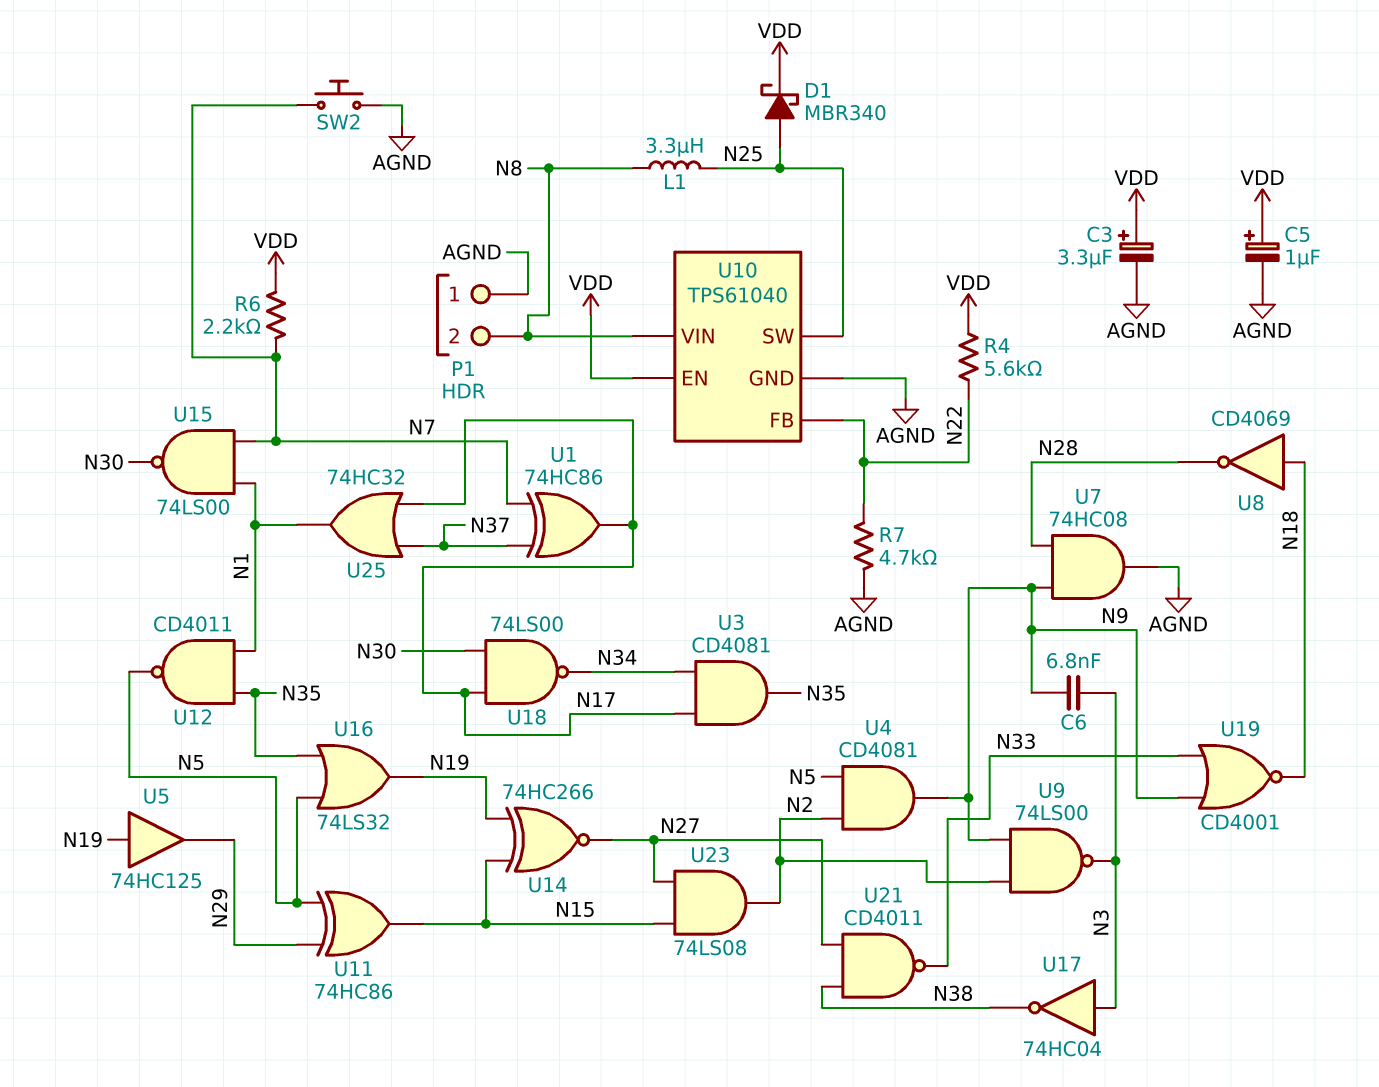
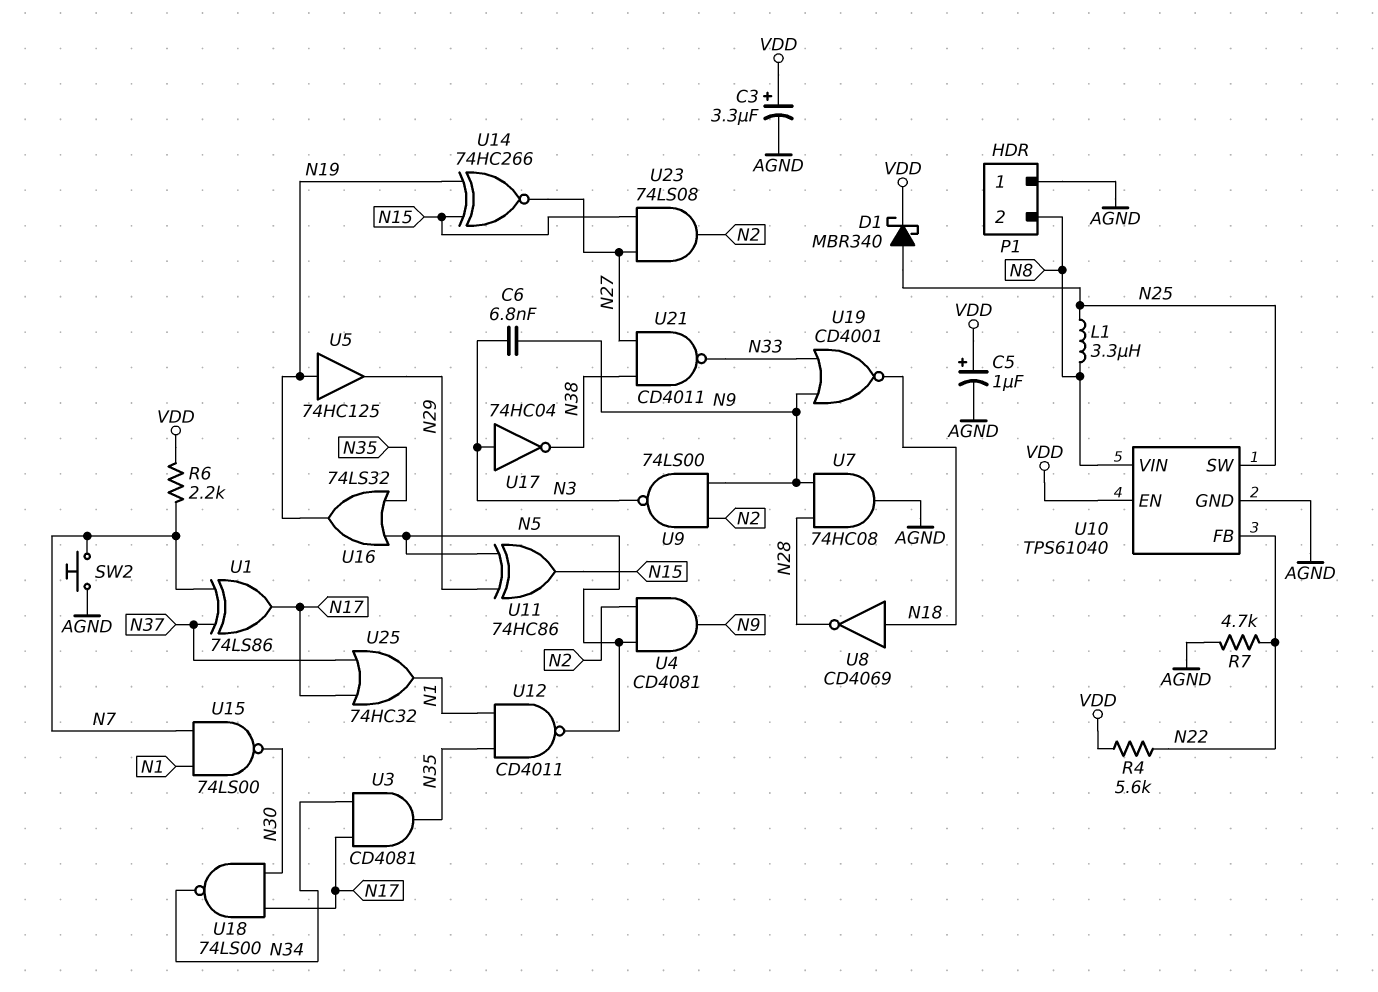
U1: XOR 74HC86 (in N7, in N37, out N17) -> XOR 74LS86 (in N7, in N37, out N17)

